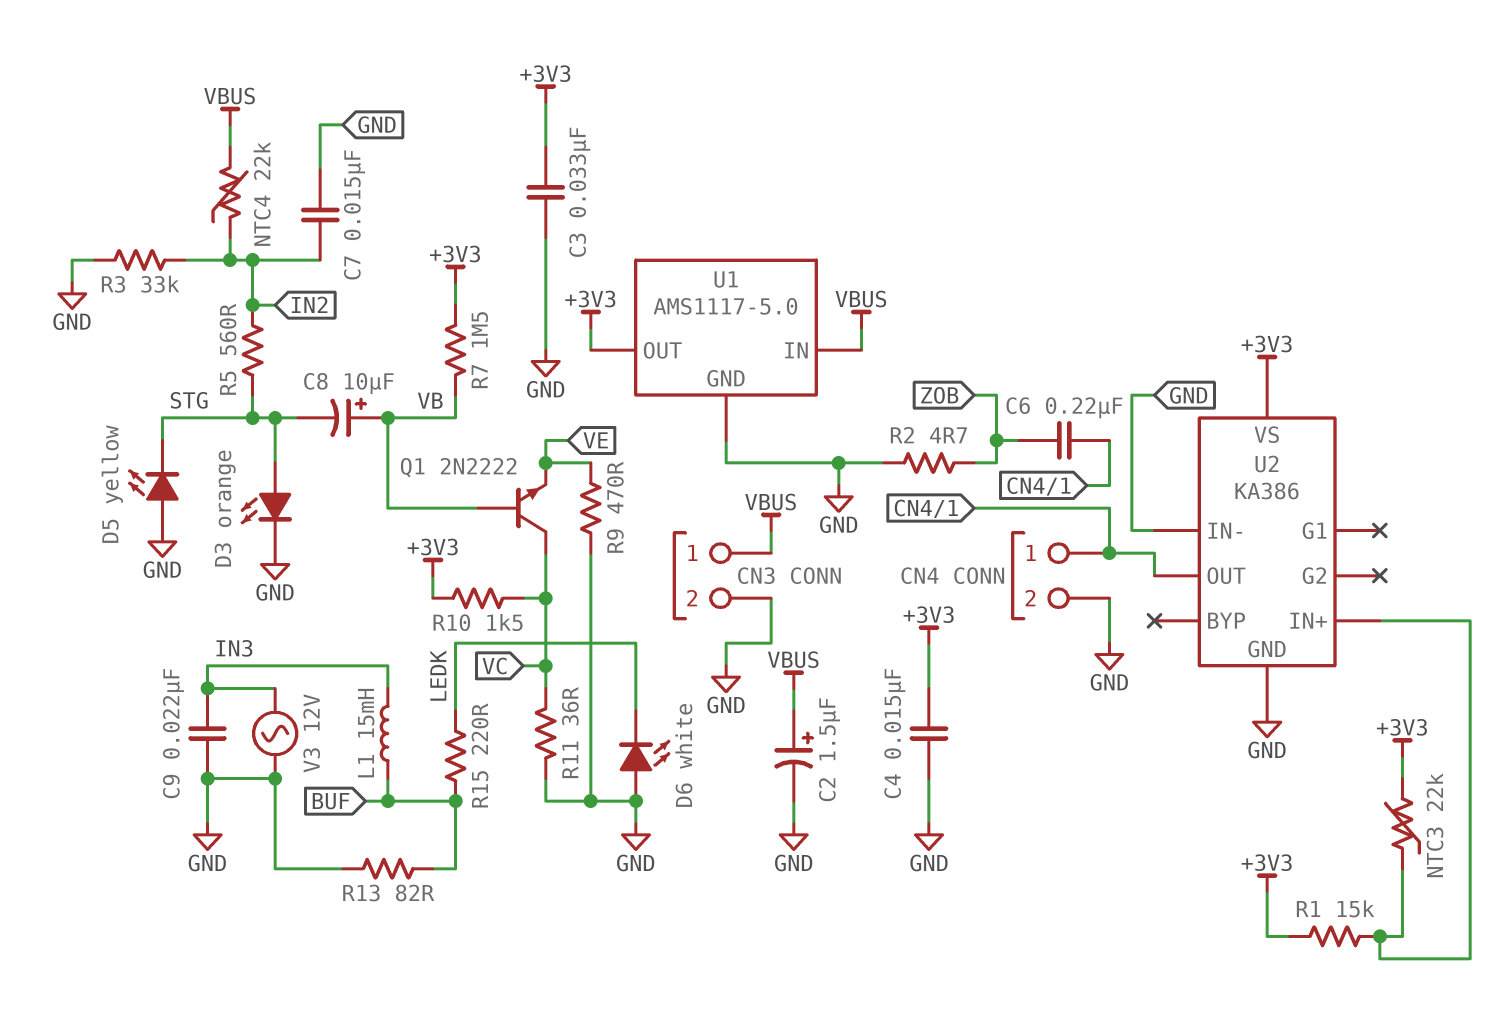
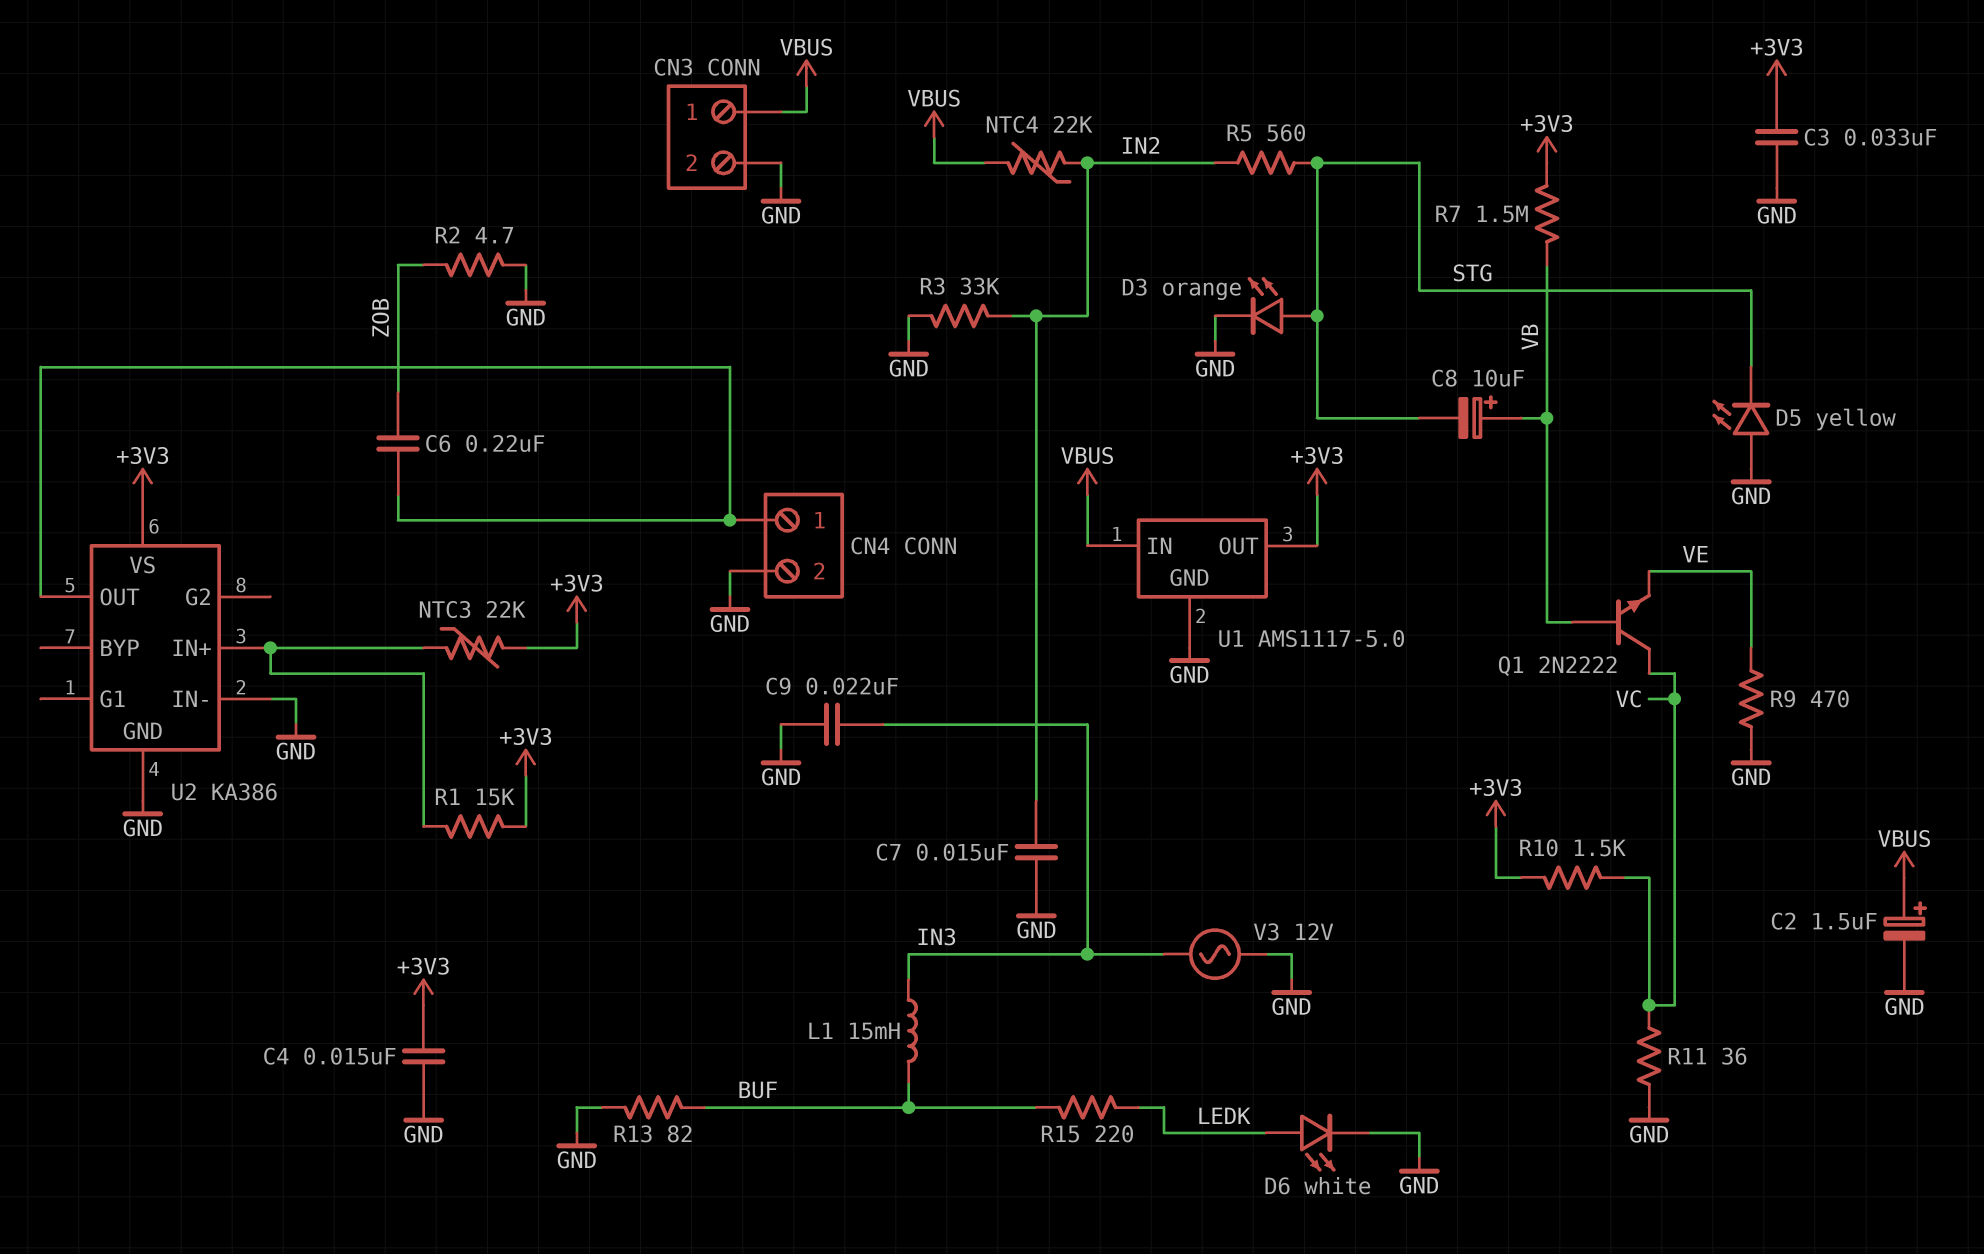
D6: LED white (A GND, K LEDK) -> LED white (A LEDK, K GND)

